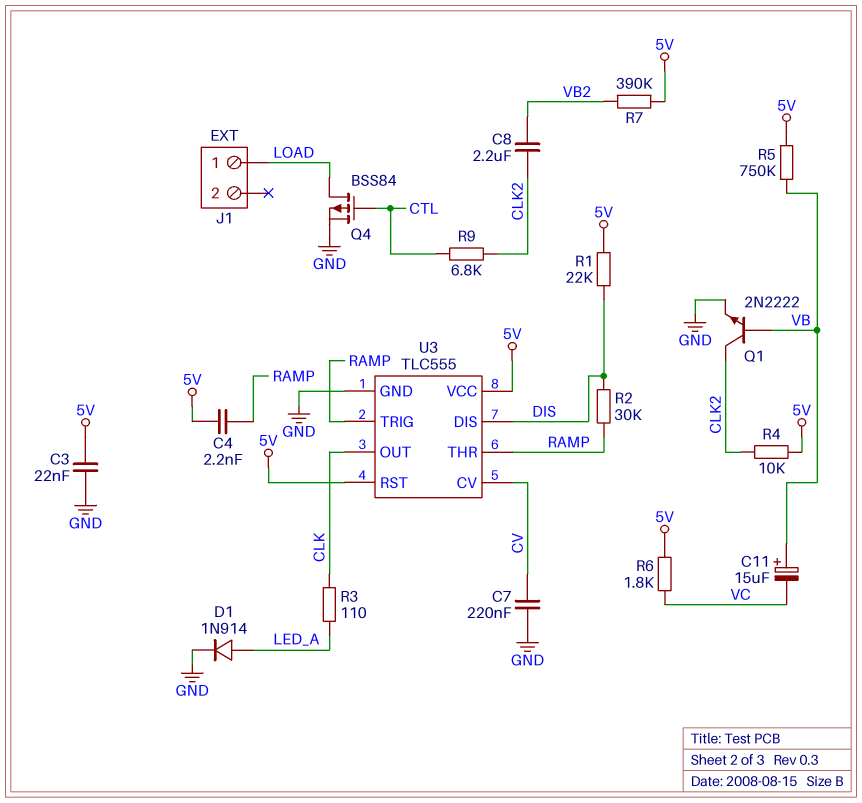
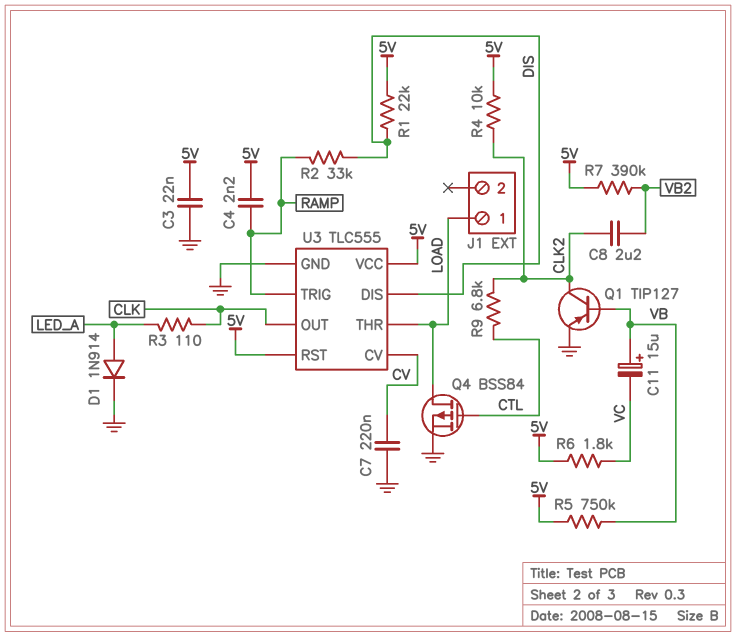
Q1: NPN 2N2222 (B VB, C CLK2, E GND) -> PNP TIP127 (B VB, C CLK2, E GND)
R2: 30k (DIS, RAMP) -> 33k (DIS, RAMP)
U3 pin THR: RAMP -> LOAD

